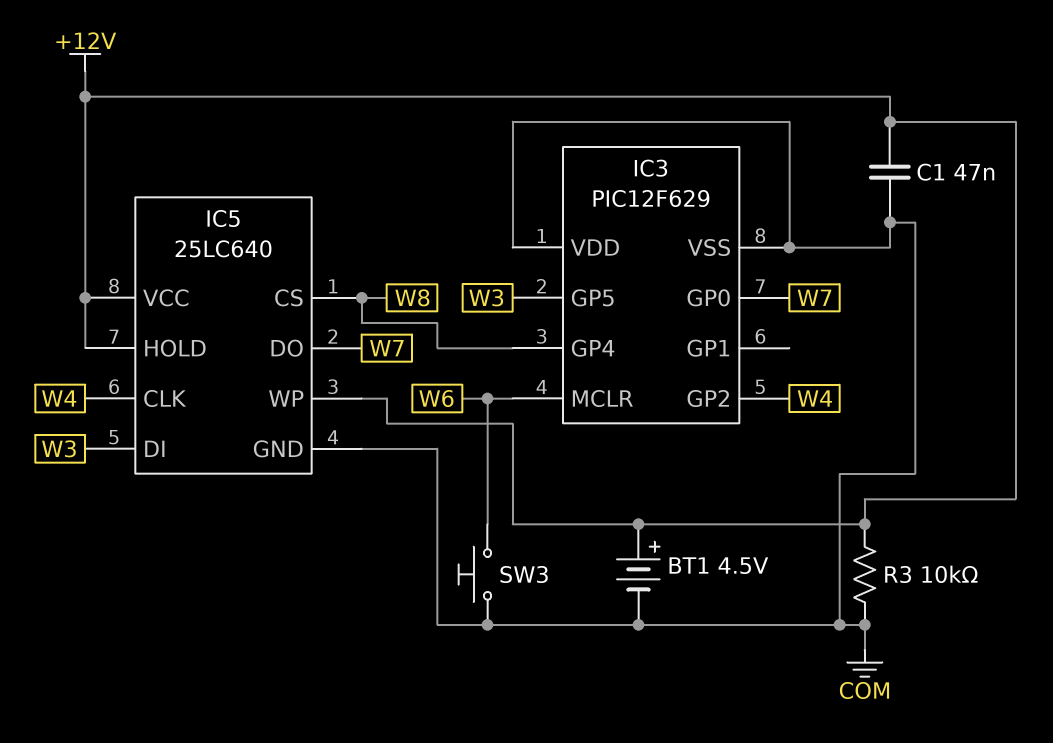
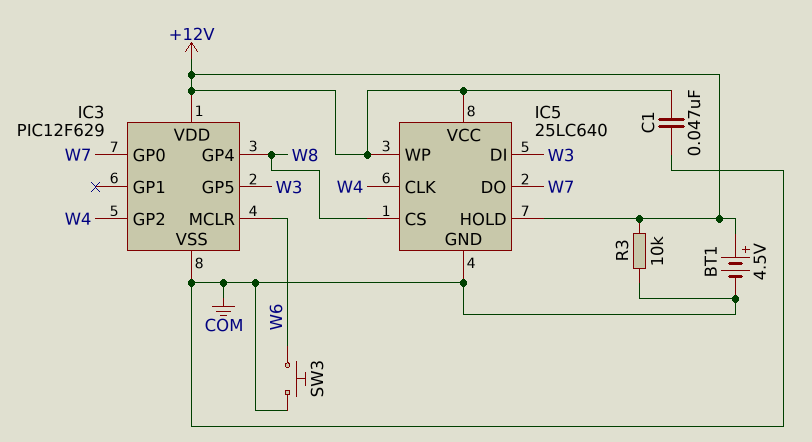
IC3 pin VDD: COM -> +12V

